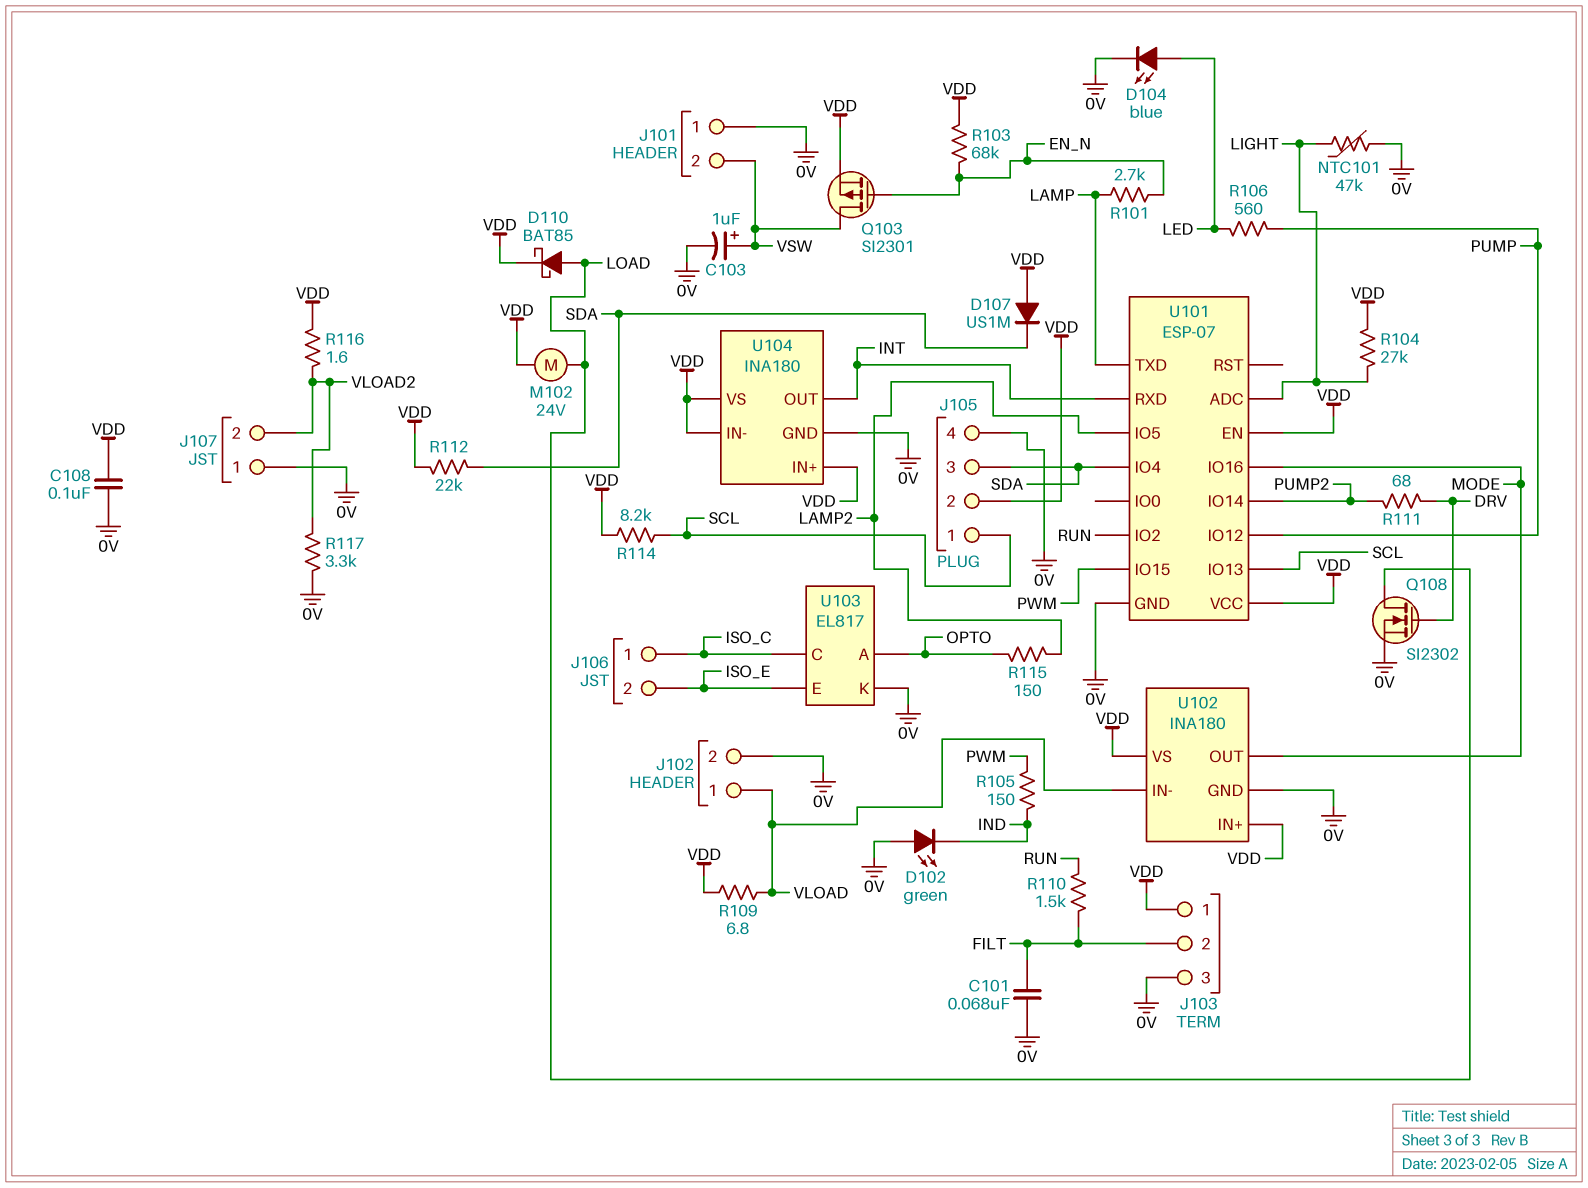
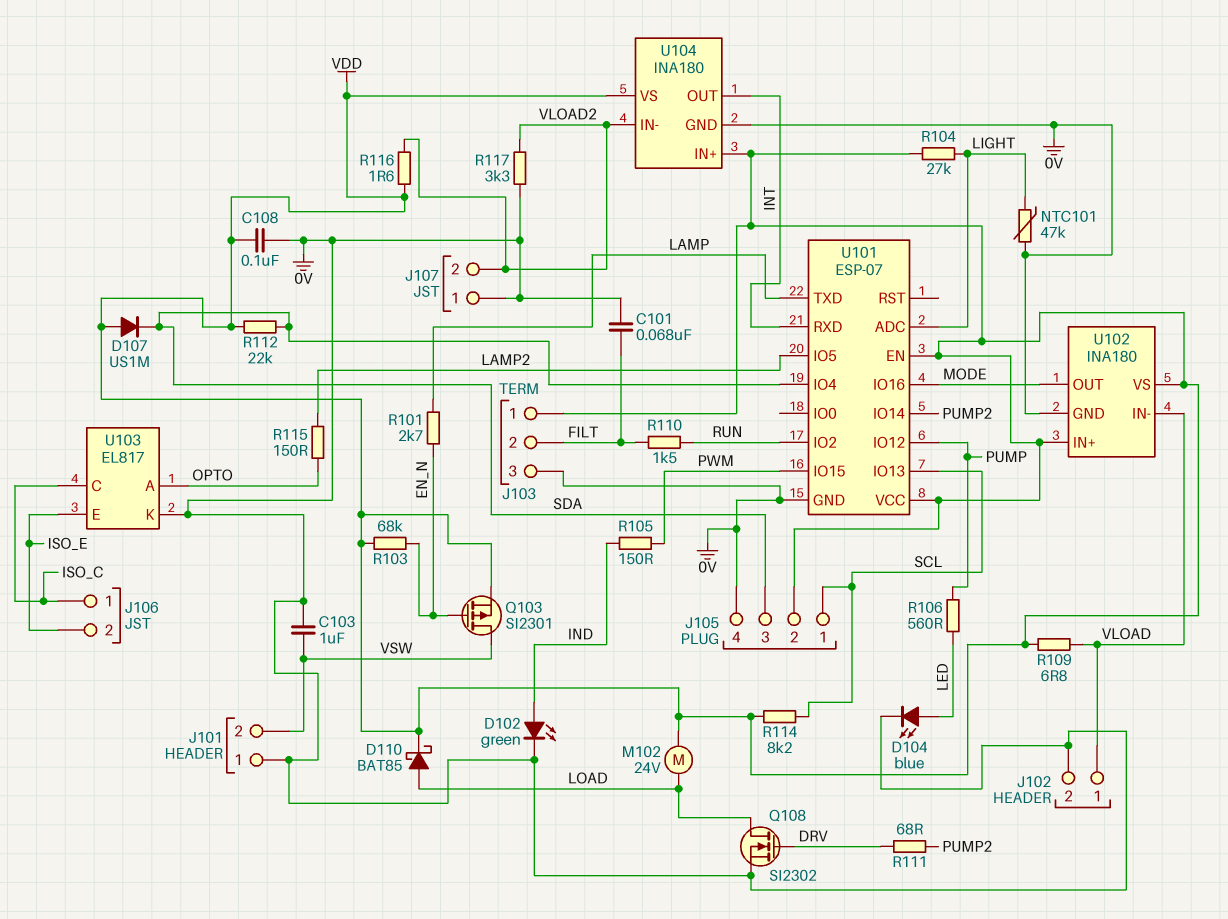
C103: 1uF (plus VSW, minus 0V) -> 1uF (0V, VSW)
D102: LED green (A 0V, K IND) -> LED green (A IND, K 0V)
U104 pin IN-: VDD -> VLOAD2

